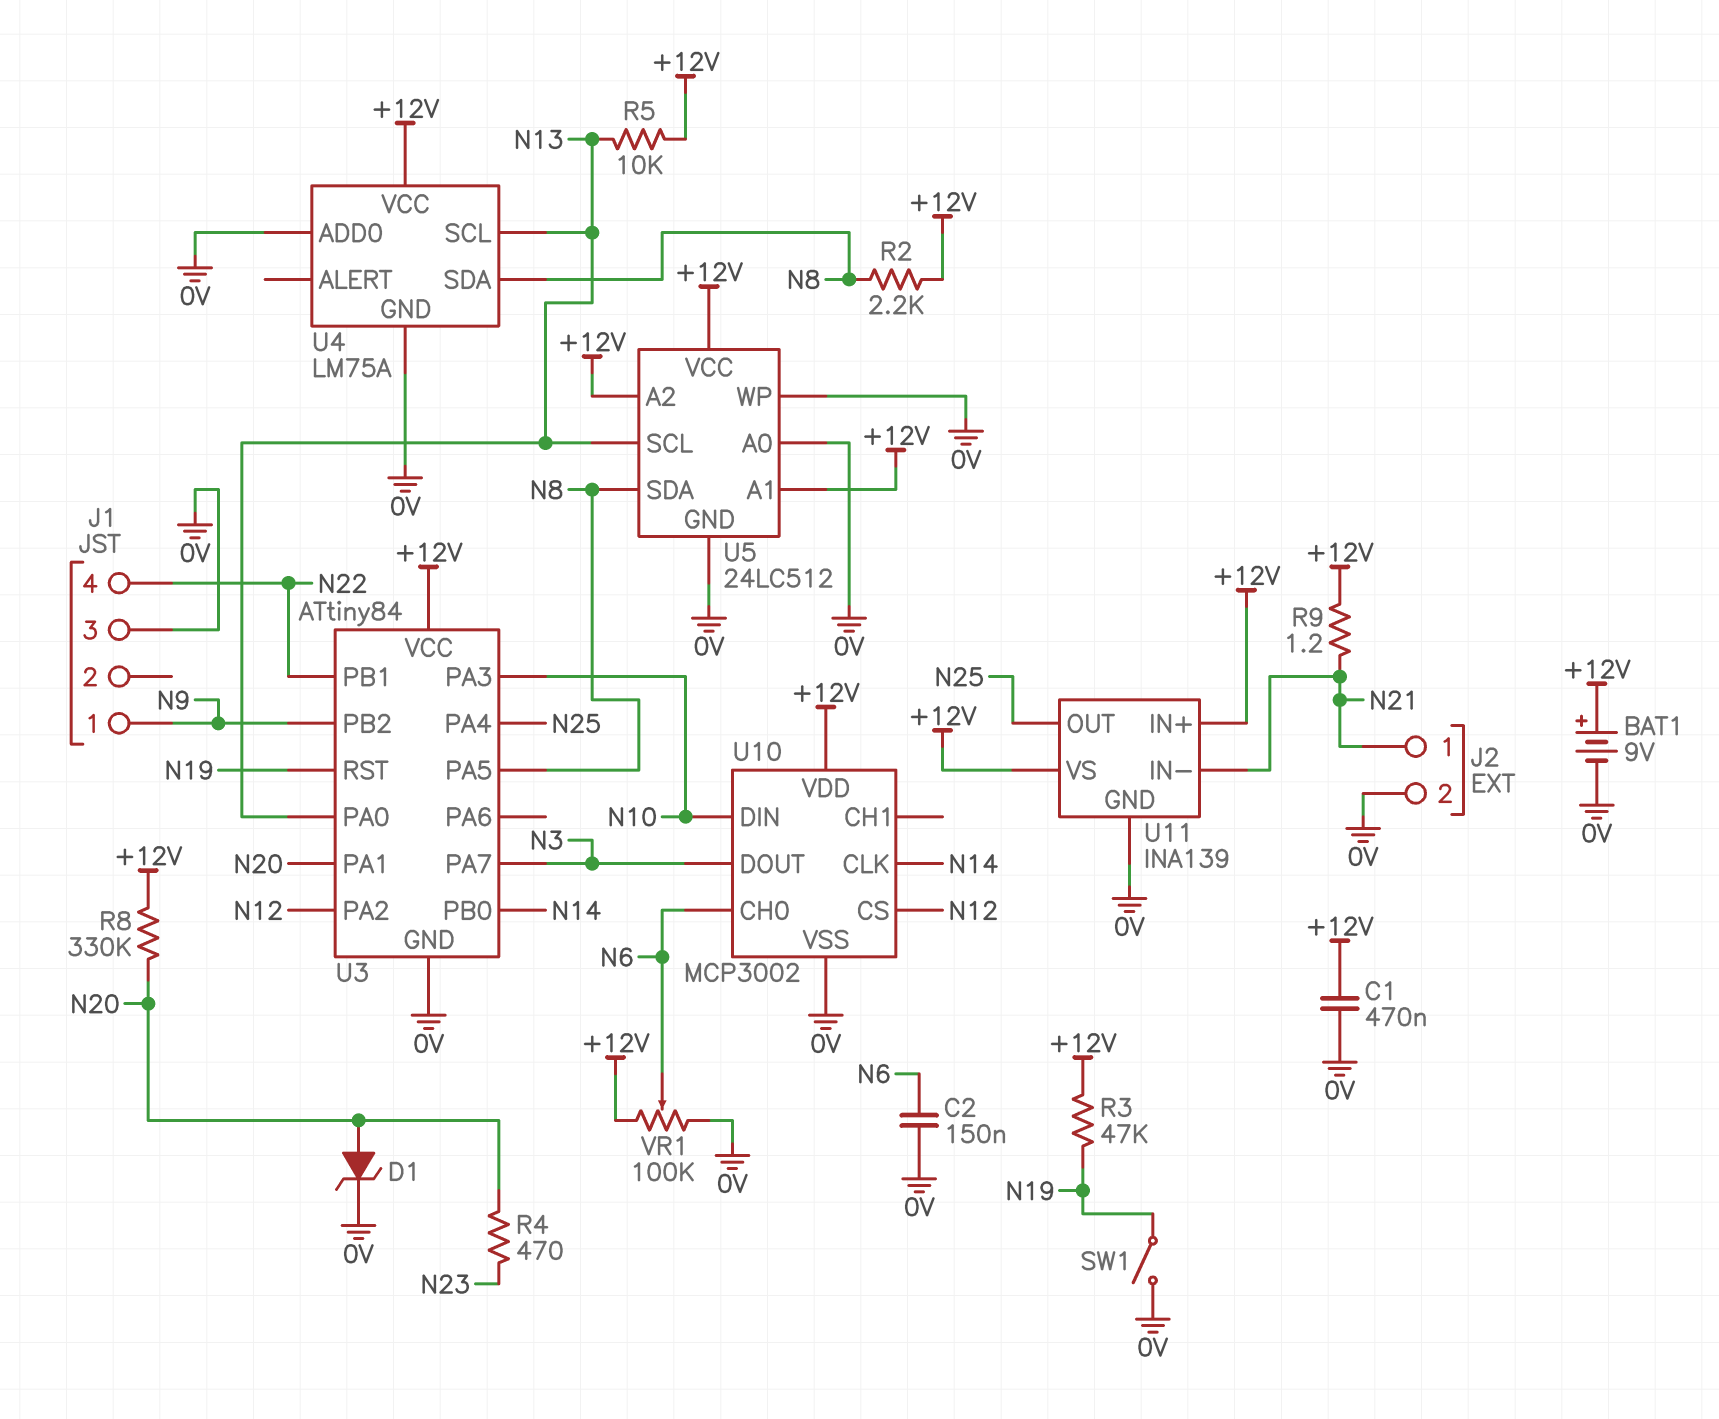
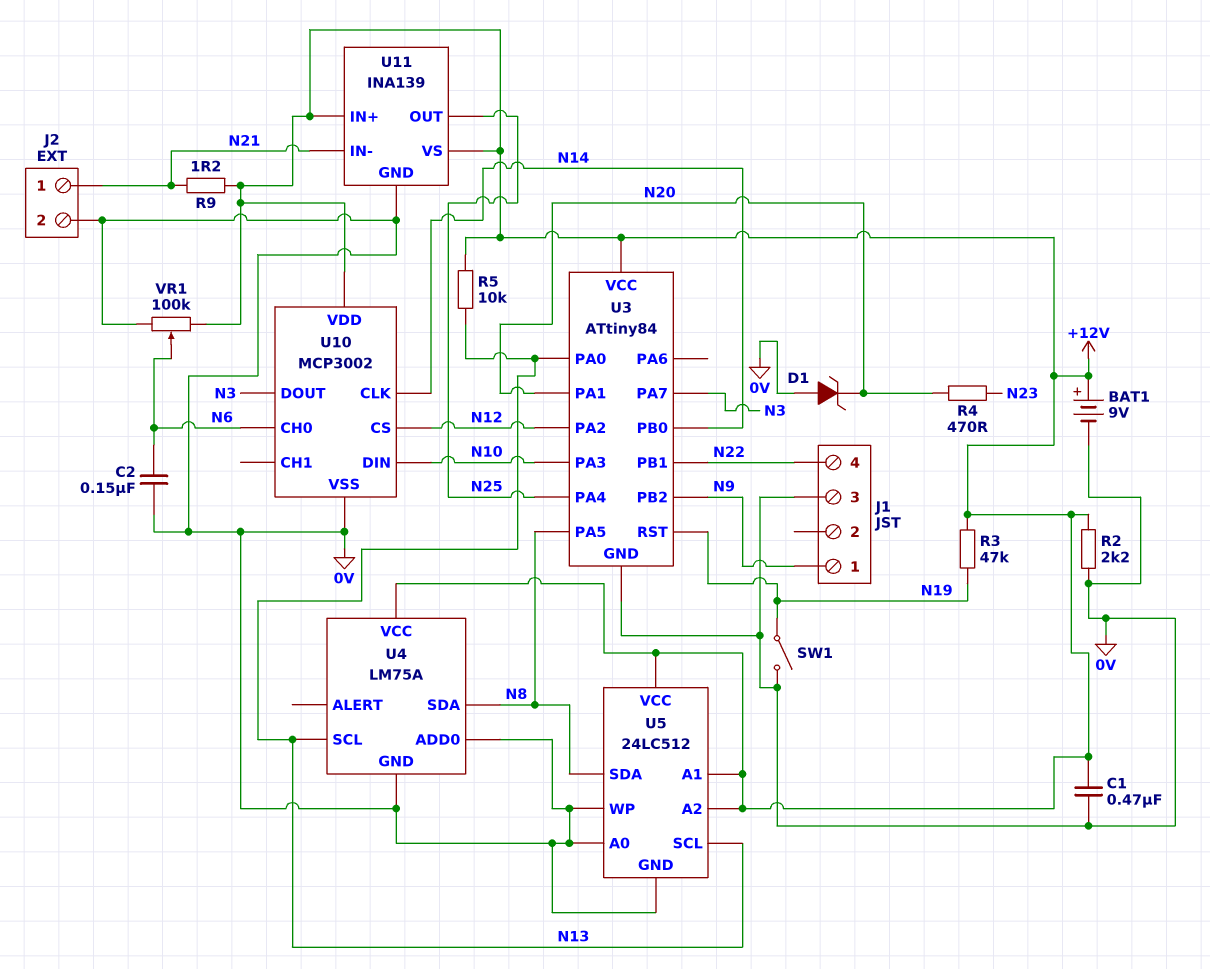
D1: zener (A N20, K 0V) -> zener (A 0V, K N20)
R2: 2.2k (+12V, N8) -> 2.2k (+12V, 0V)
R8: 330k (+12V, N20) -> none

